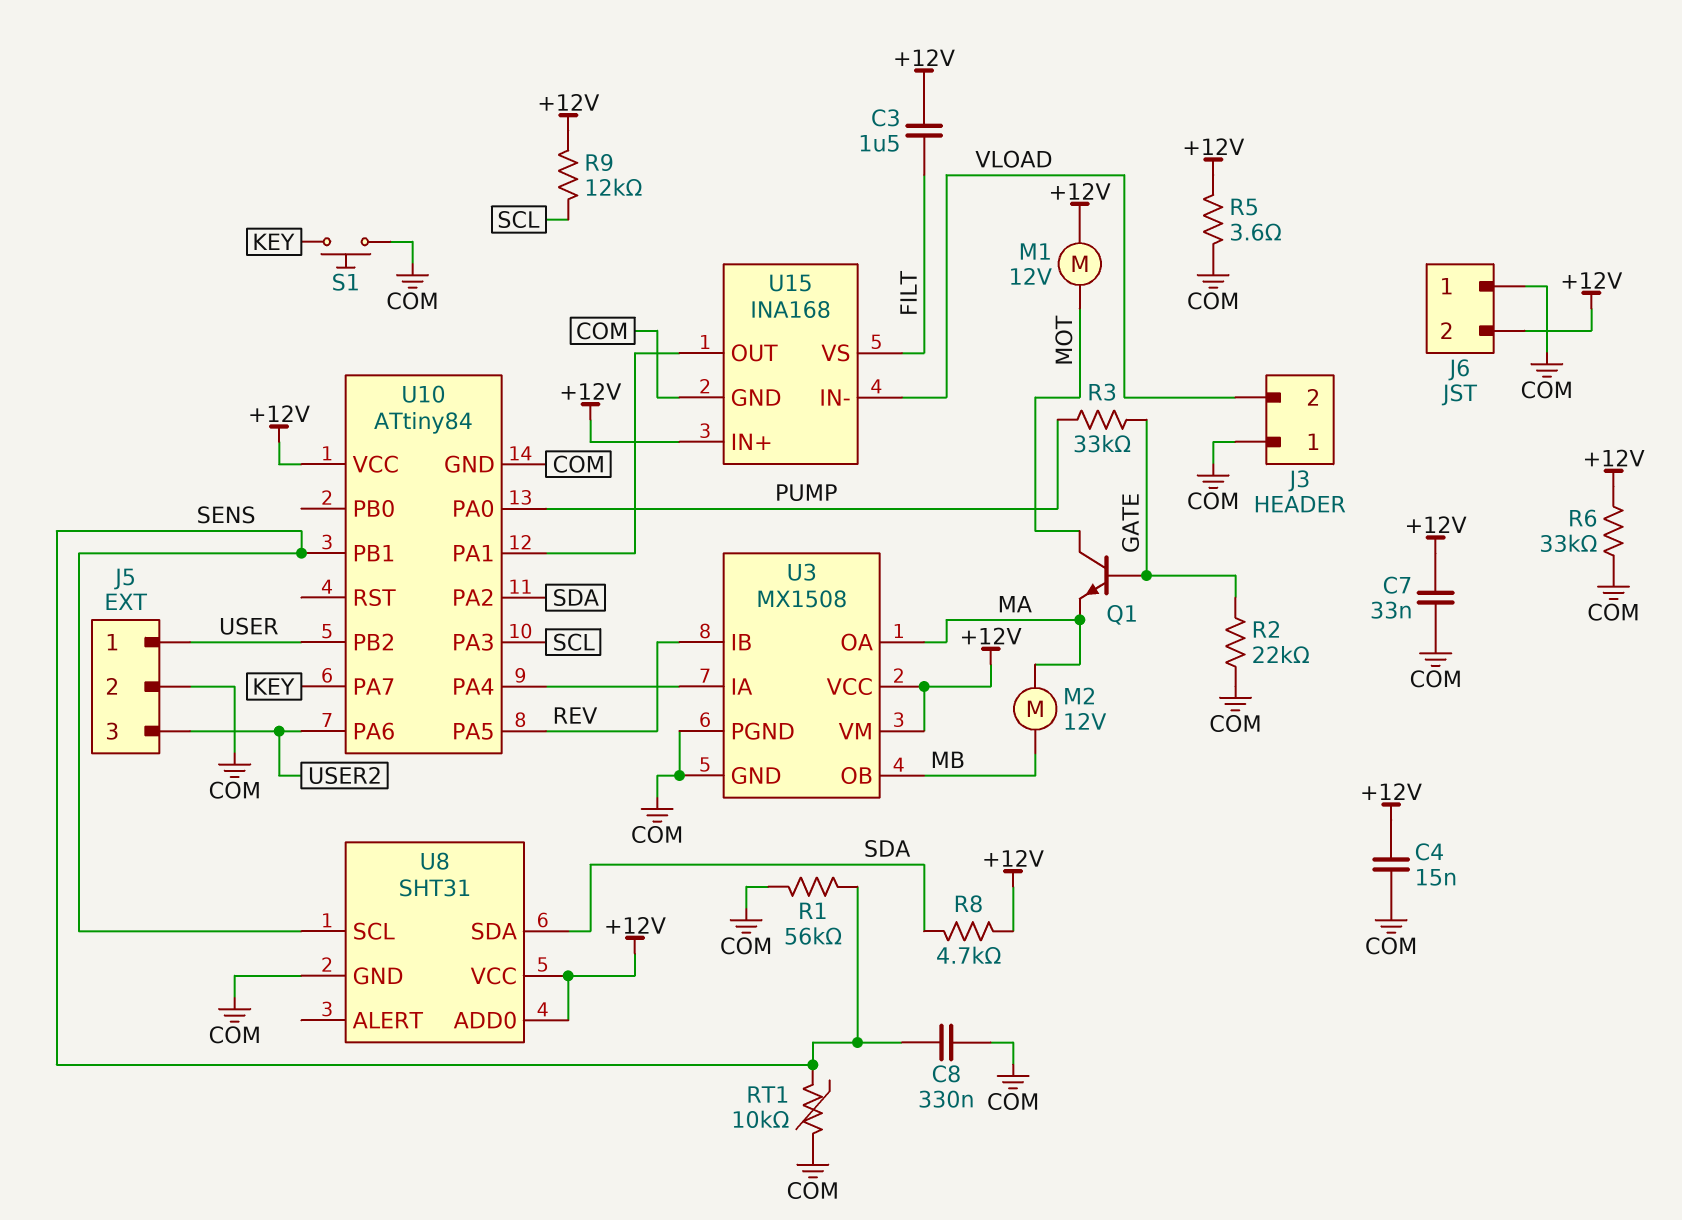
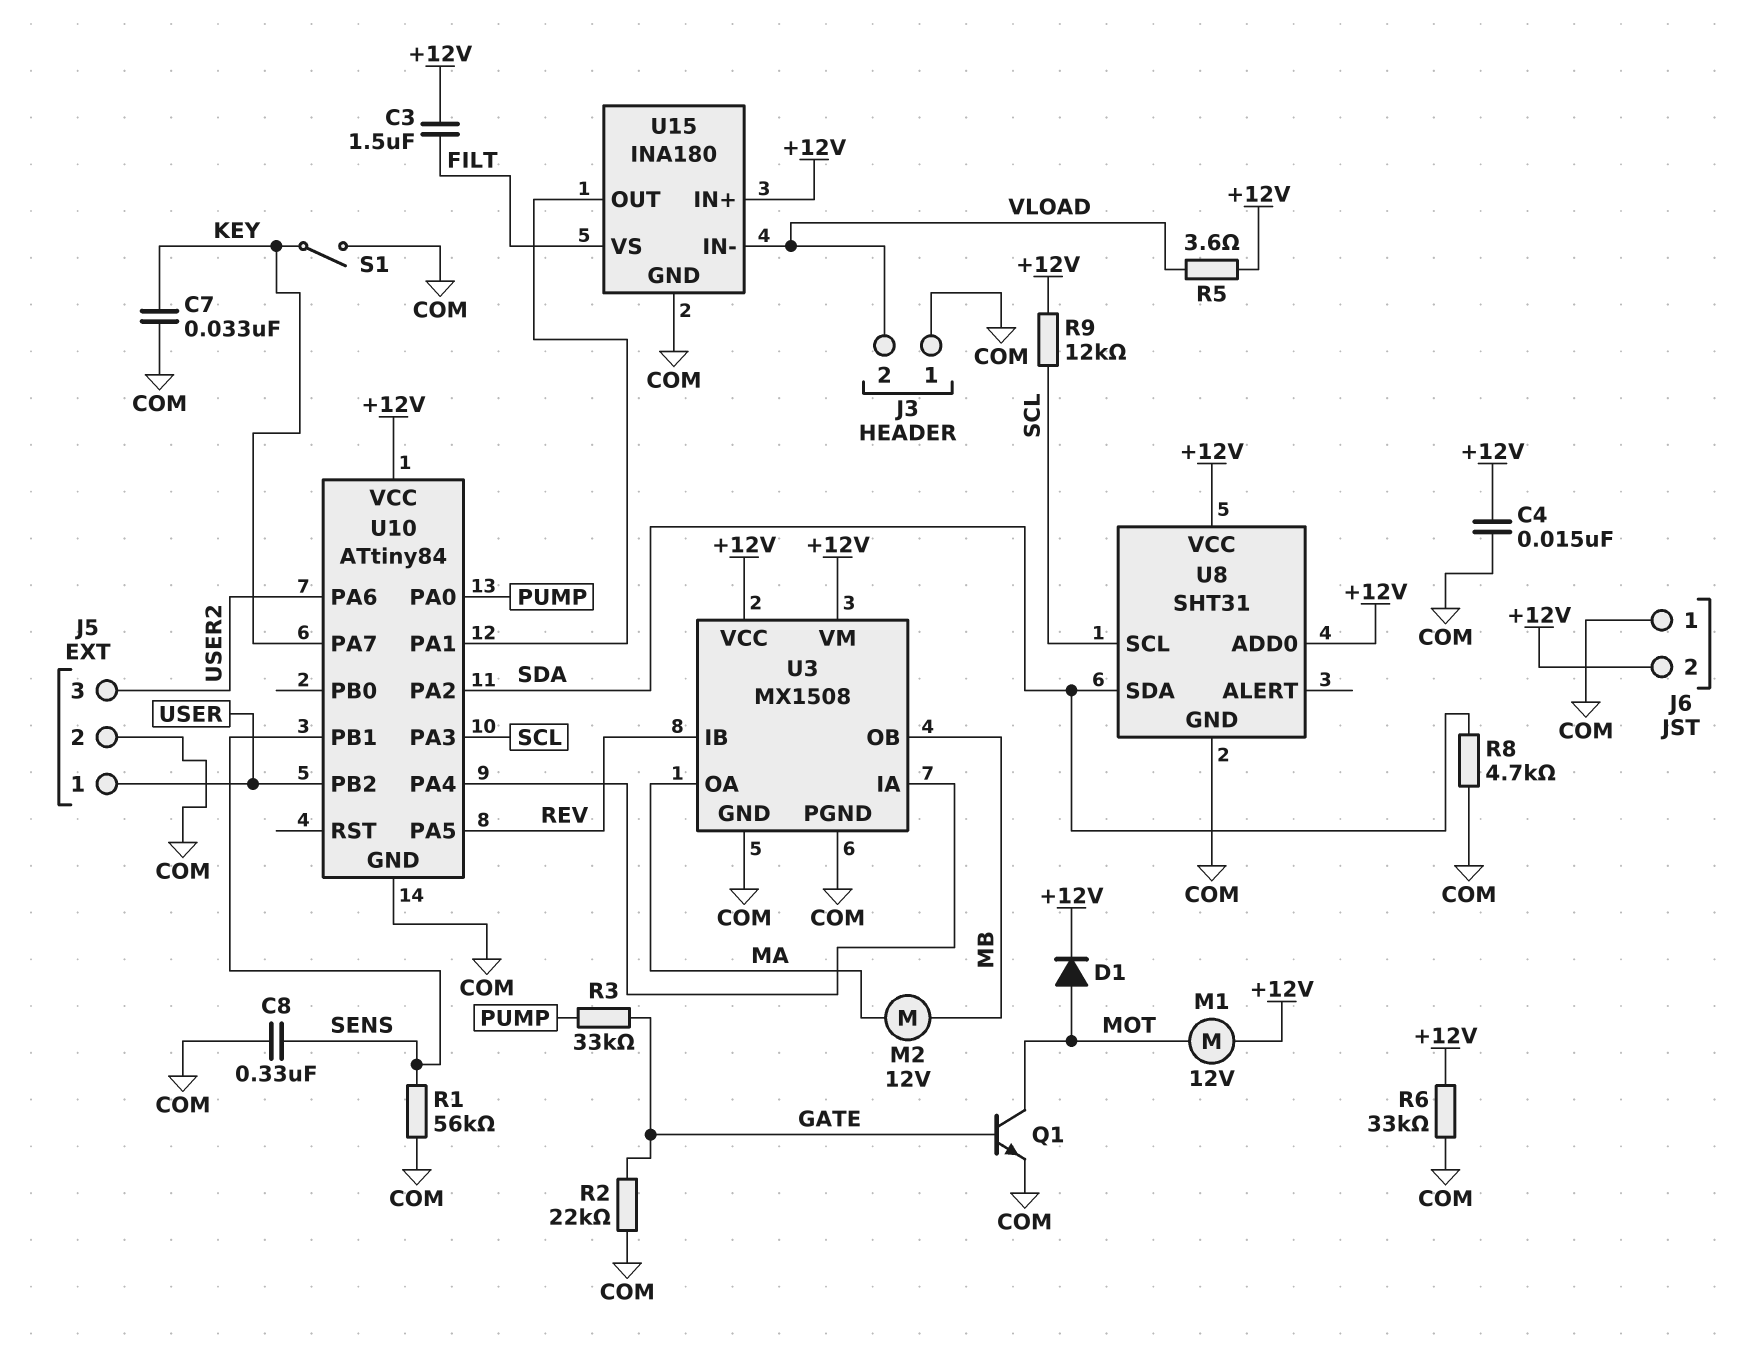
C7: 33nF (+12V, COM) -> 33nF (COM, KEY)
D1: none -> diode (A MOT, K +12V)
Q1: NPN (B GATE, C MOT, E MA) -> NPN (B GATE, C MOT, E COM)
R5: 3.6 (+12V, COM) -> 3.6 (+12V, VLOAD)
R8: 4.7k (+12V, SDA) -> 4.7k (COM, SDA)
RT1: 10k (COM, SENS) -> none
S1: button (COM, KEY) -> switch (COM, KEY)
U8 pin SCL: SENS -> SCL
U15: INA168 -> INA180

